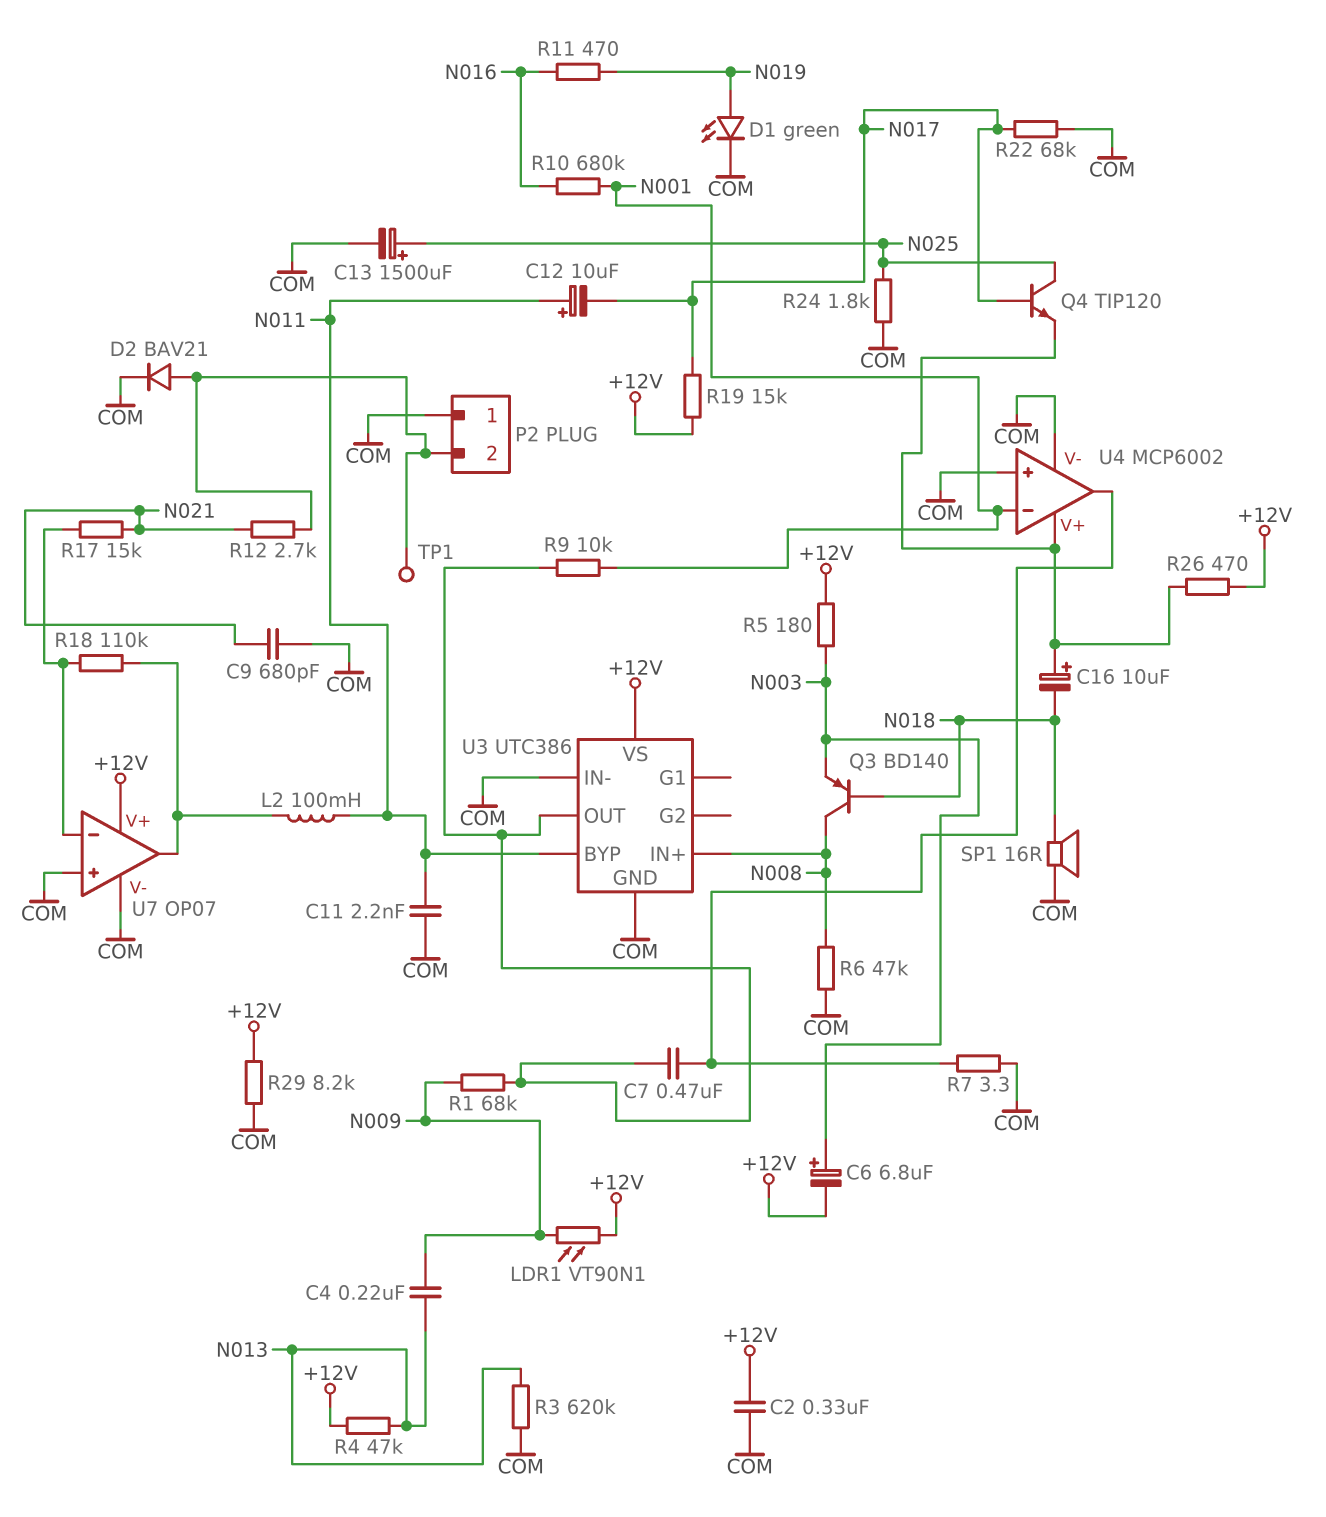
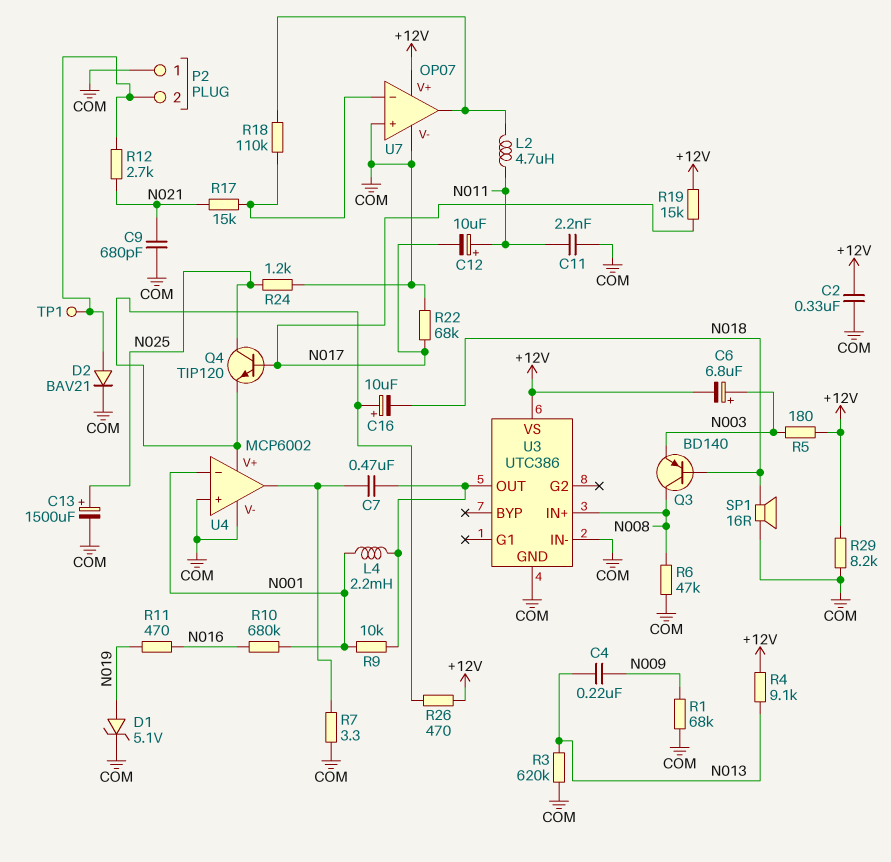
D1: LED green (A N019, K COM) -> zener 5.1V (A N019, K COM)
L2: 100mH (N011, U7/out) -> 4.7uH (N011, U7/out)
L4: none -> 2.2mH (N001, U3/OUT)
LDR1: VT90N1 (+12V, N009) -> none
R1: 68k (N009, U3/OUT) -> 68k (COM, N009)
R4: 47k (+12V, N013) -> 9.1k (+12V, N013)
R24: 1.8k (COM, N025) -> 1.2k (COM, N025)
U3 pin BYP: N011 -> none

